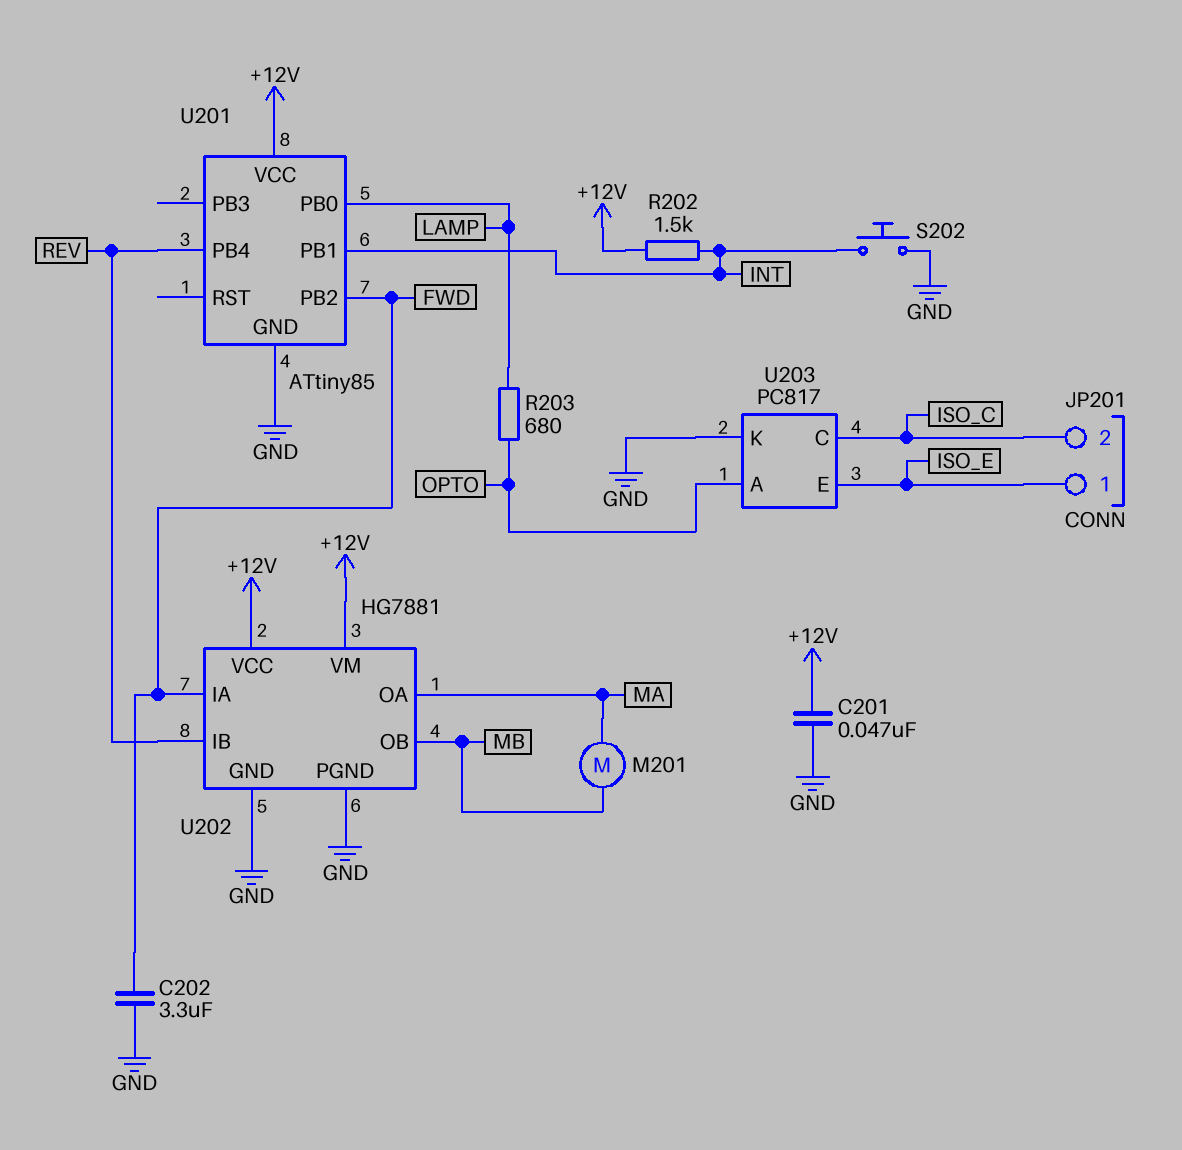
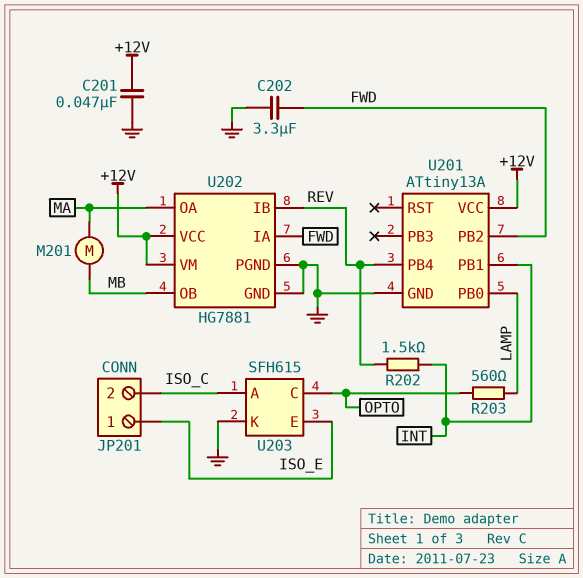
R202: 1.5k (+12V, INT) -> 1.5k (INT, REV)
R203: 680 (LAMP, OPTO) -> 560 (LAMP, OPTO)
S202: button (GND, INT) -> none
U201: ATtiny85 -> ATtiny13A
U203: PC817 -> SFH615
U203 pin A: OPTO -> ISO_C
U203 pin C: ISO_C -> OPTO

